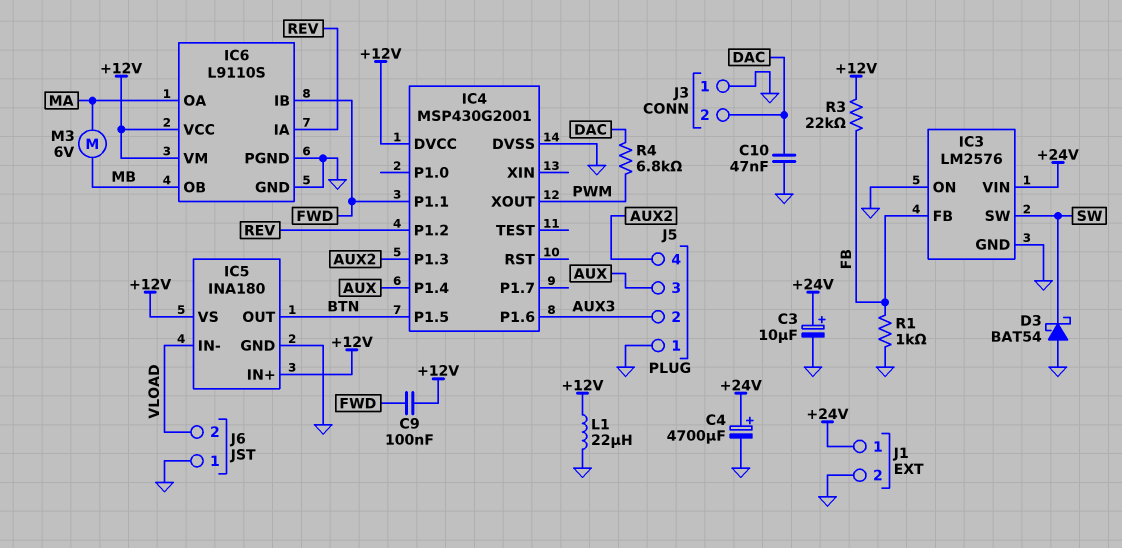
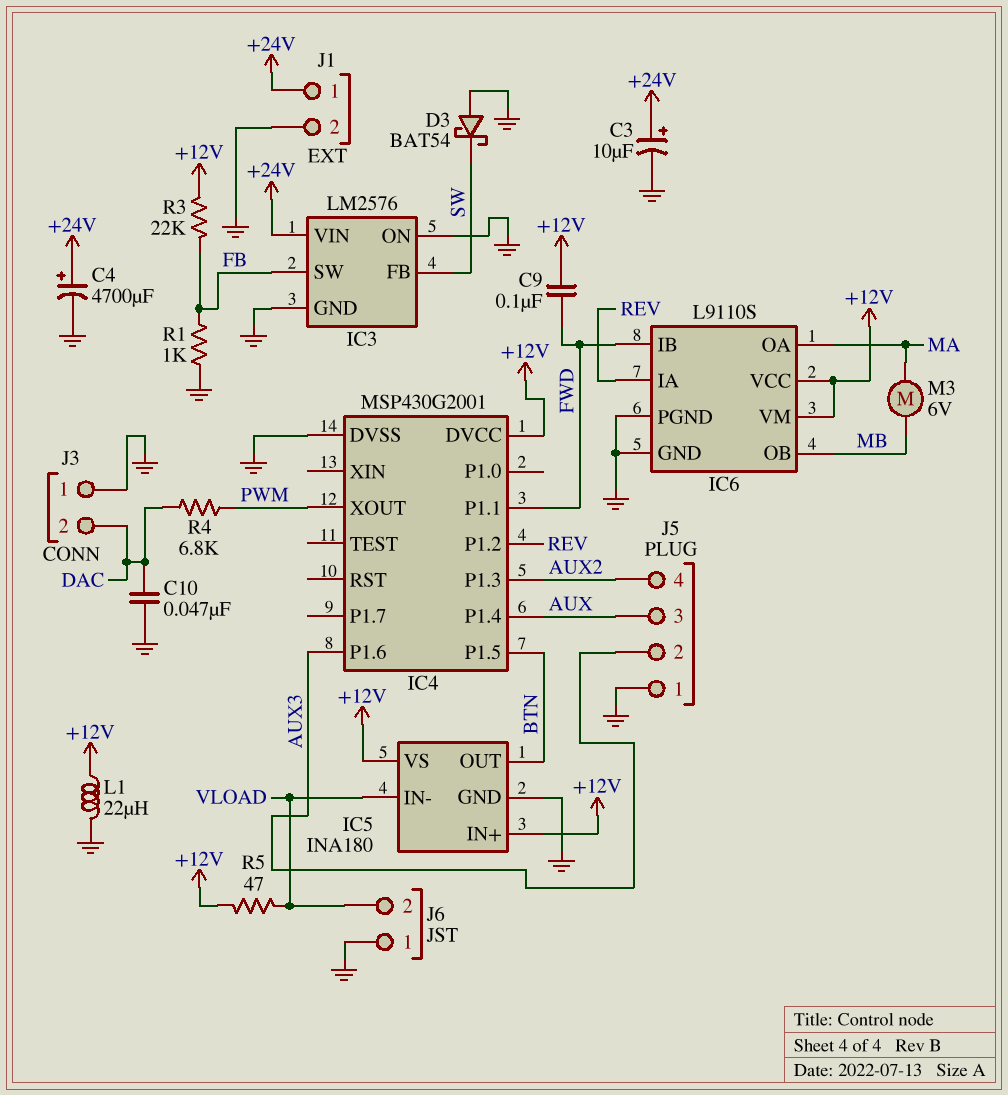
IC3 pin FB: FB -> SW
IC3 pin SW: SW -> FB
R5: none -> 47 (+12V, VLOAD)

